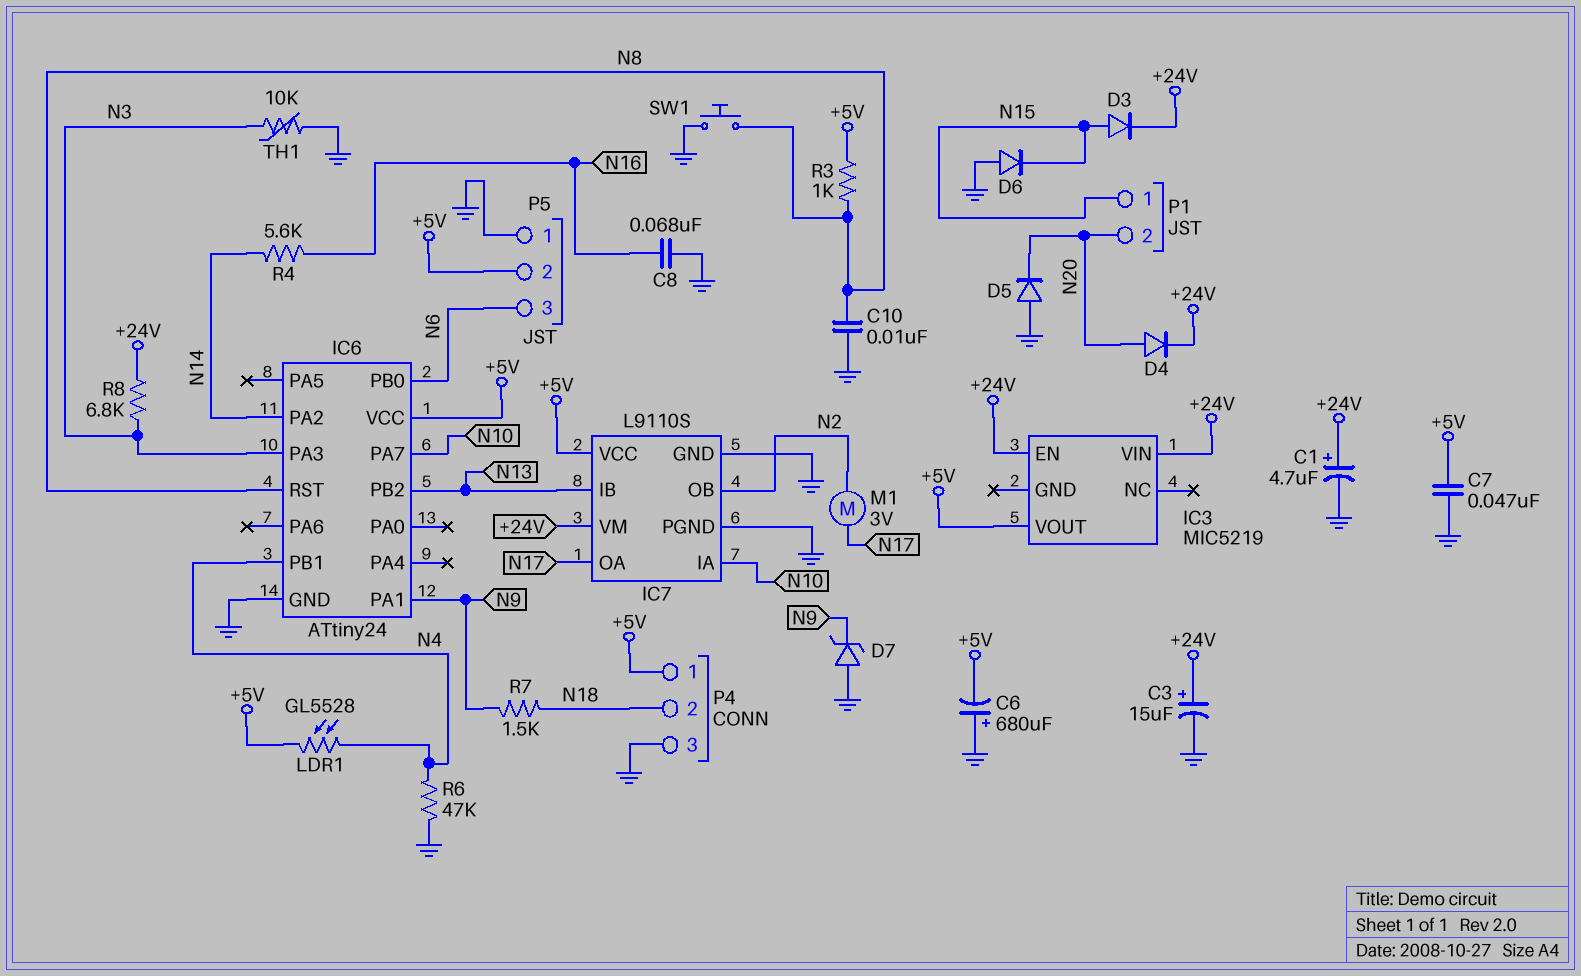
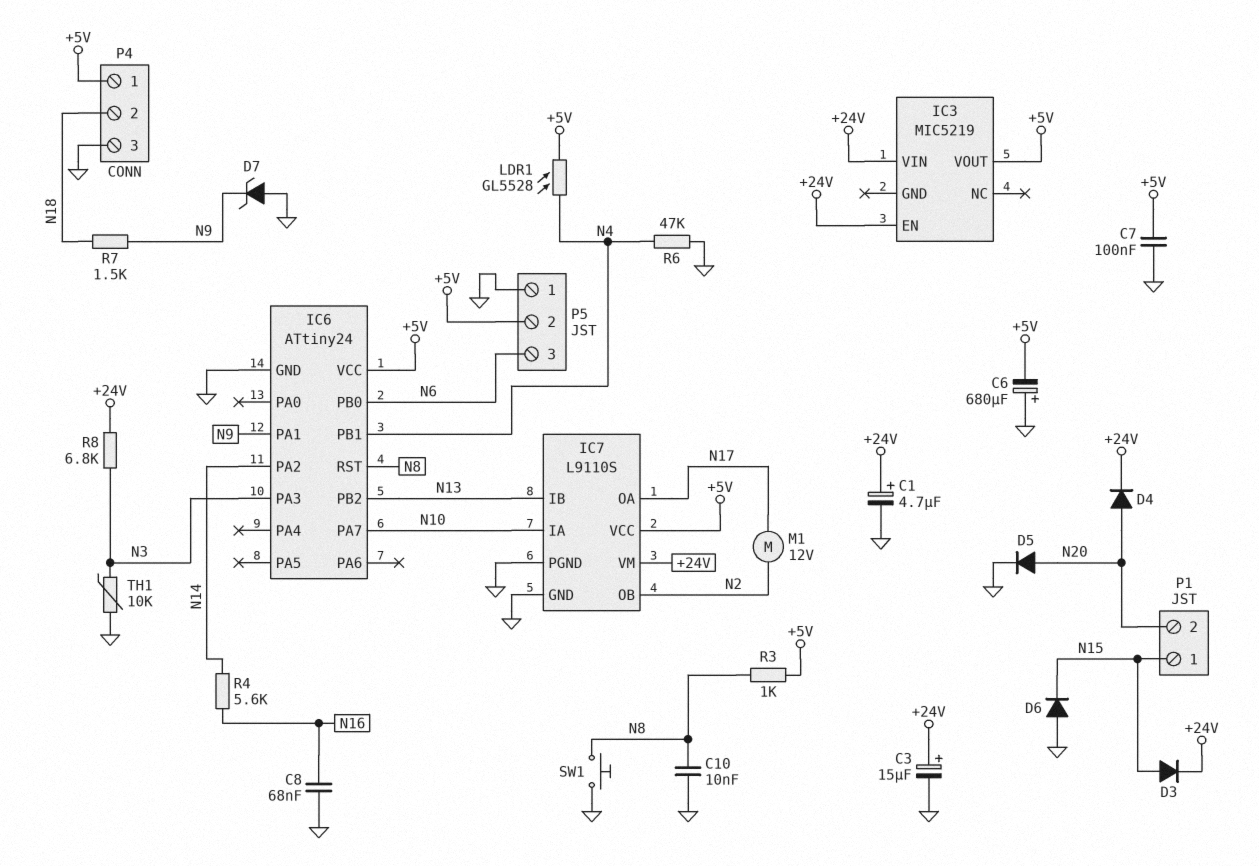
C7: 47nF (+5V, GND) -> 100nF (+5V, GND)
D5: diode (A GND, K N20) -> diode (A N20, K GND)
M1: motor 3V (N2, N17) -> motor 12V (N2, N17)

